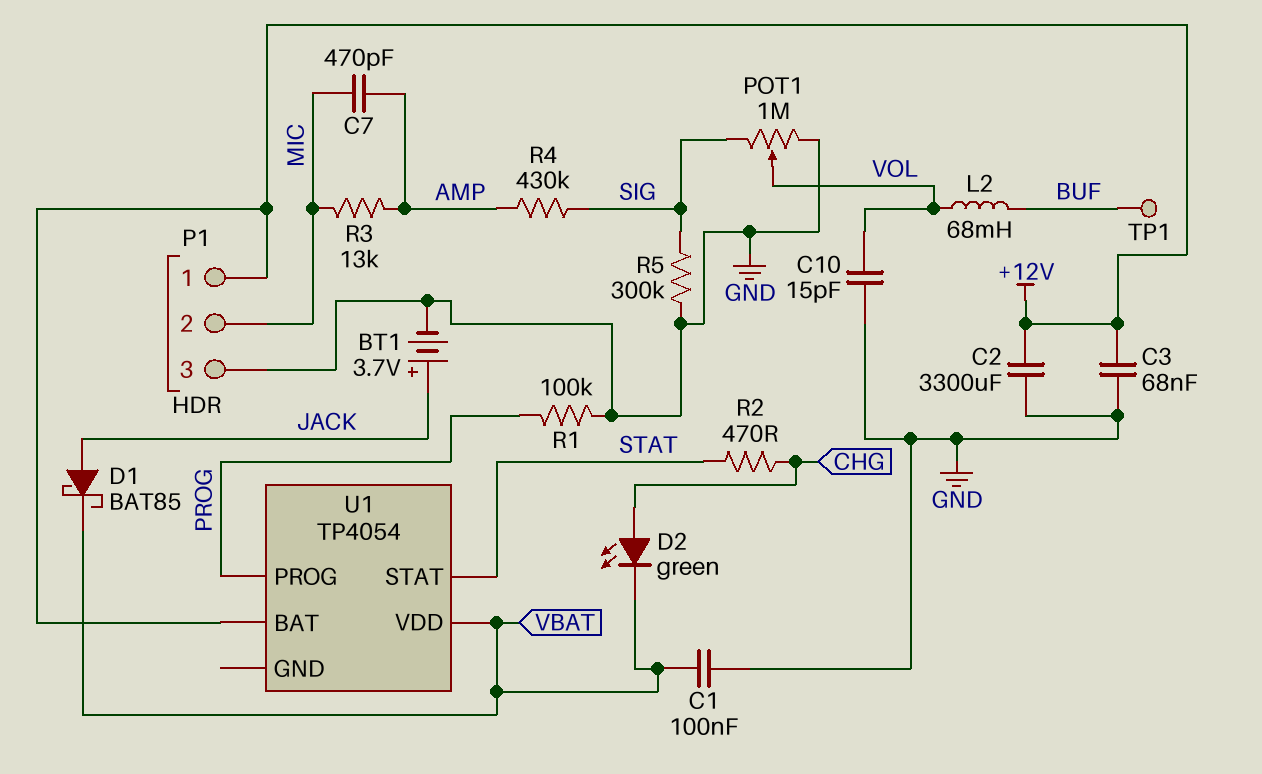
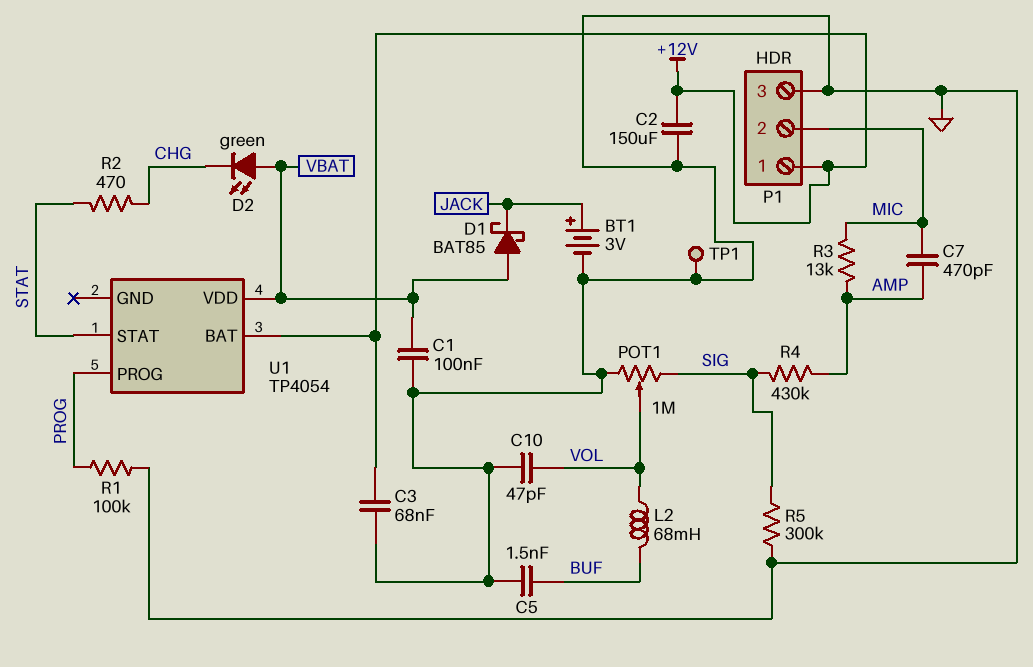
BT1: 3.7V (plus JACK, minus GND) -> 3V (plus JACK, minus GND)
C2: 3300uF (+12V, GND) -> 150uF (+12V, GND)
C5: none -> 1.5nF (BUF, GND)
C10: 15pF (GND, VOL) -> 47pF (GND, VOL)
D1: schottky BAT85 (A JACK, K VBAT) -> schottky BAT85 (A VBAT, K JACK)
D2: LED green (A CHG, K VBAT) -> LED green (A VBAT, K CHG)
TP1: test point (BUF) -> test point (GND)

